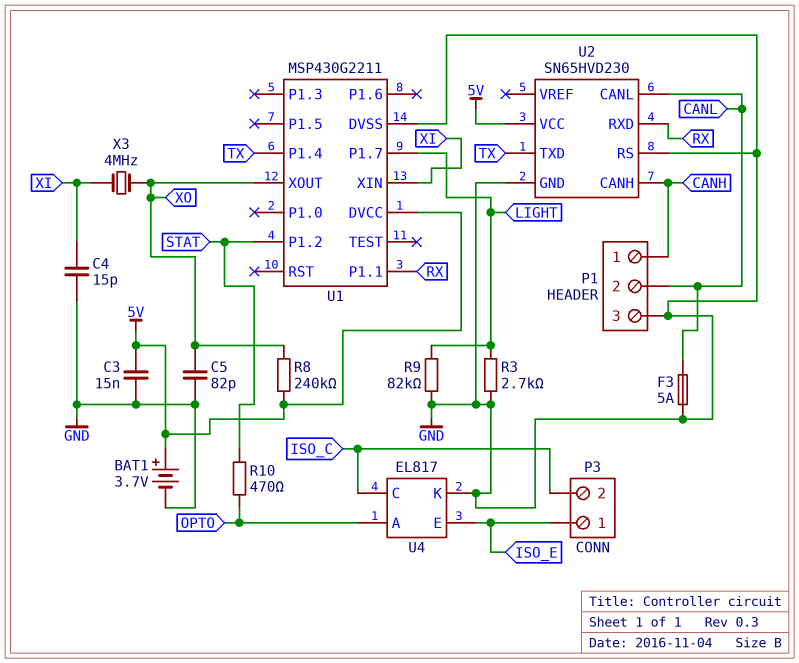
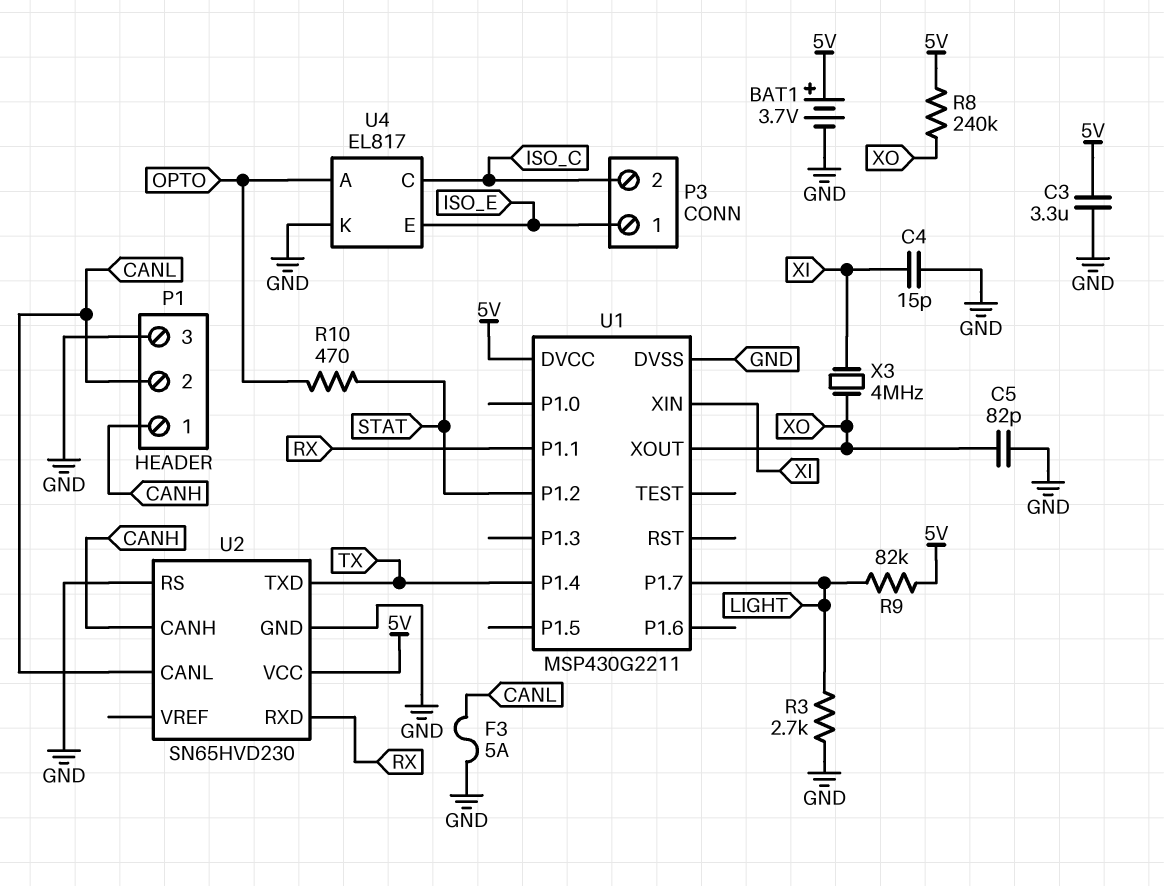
C3: 15nF (5V, GND) -> 3.3uF (5V, GND)
R9: 82k (GND, LIGHT) -> 82k (5V, LIGHT)

